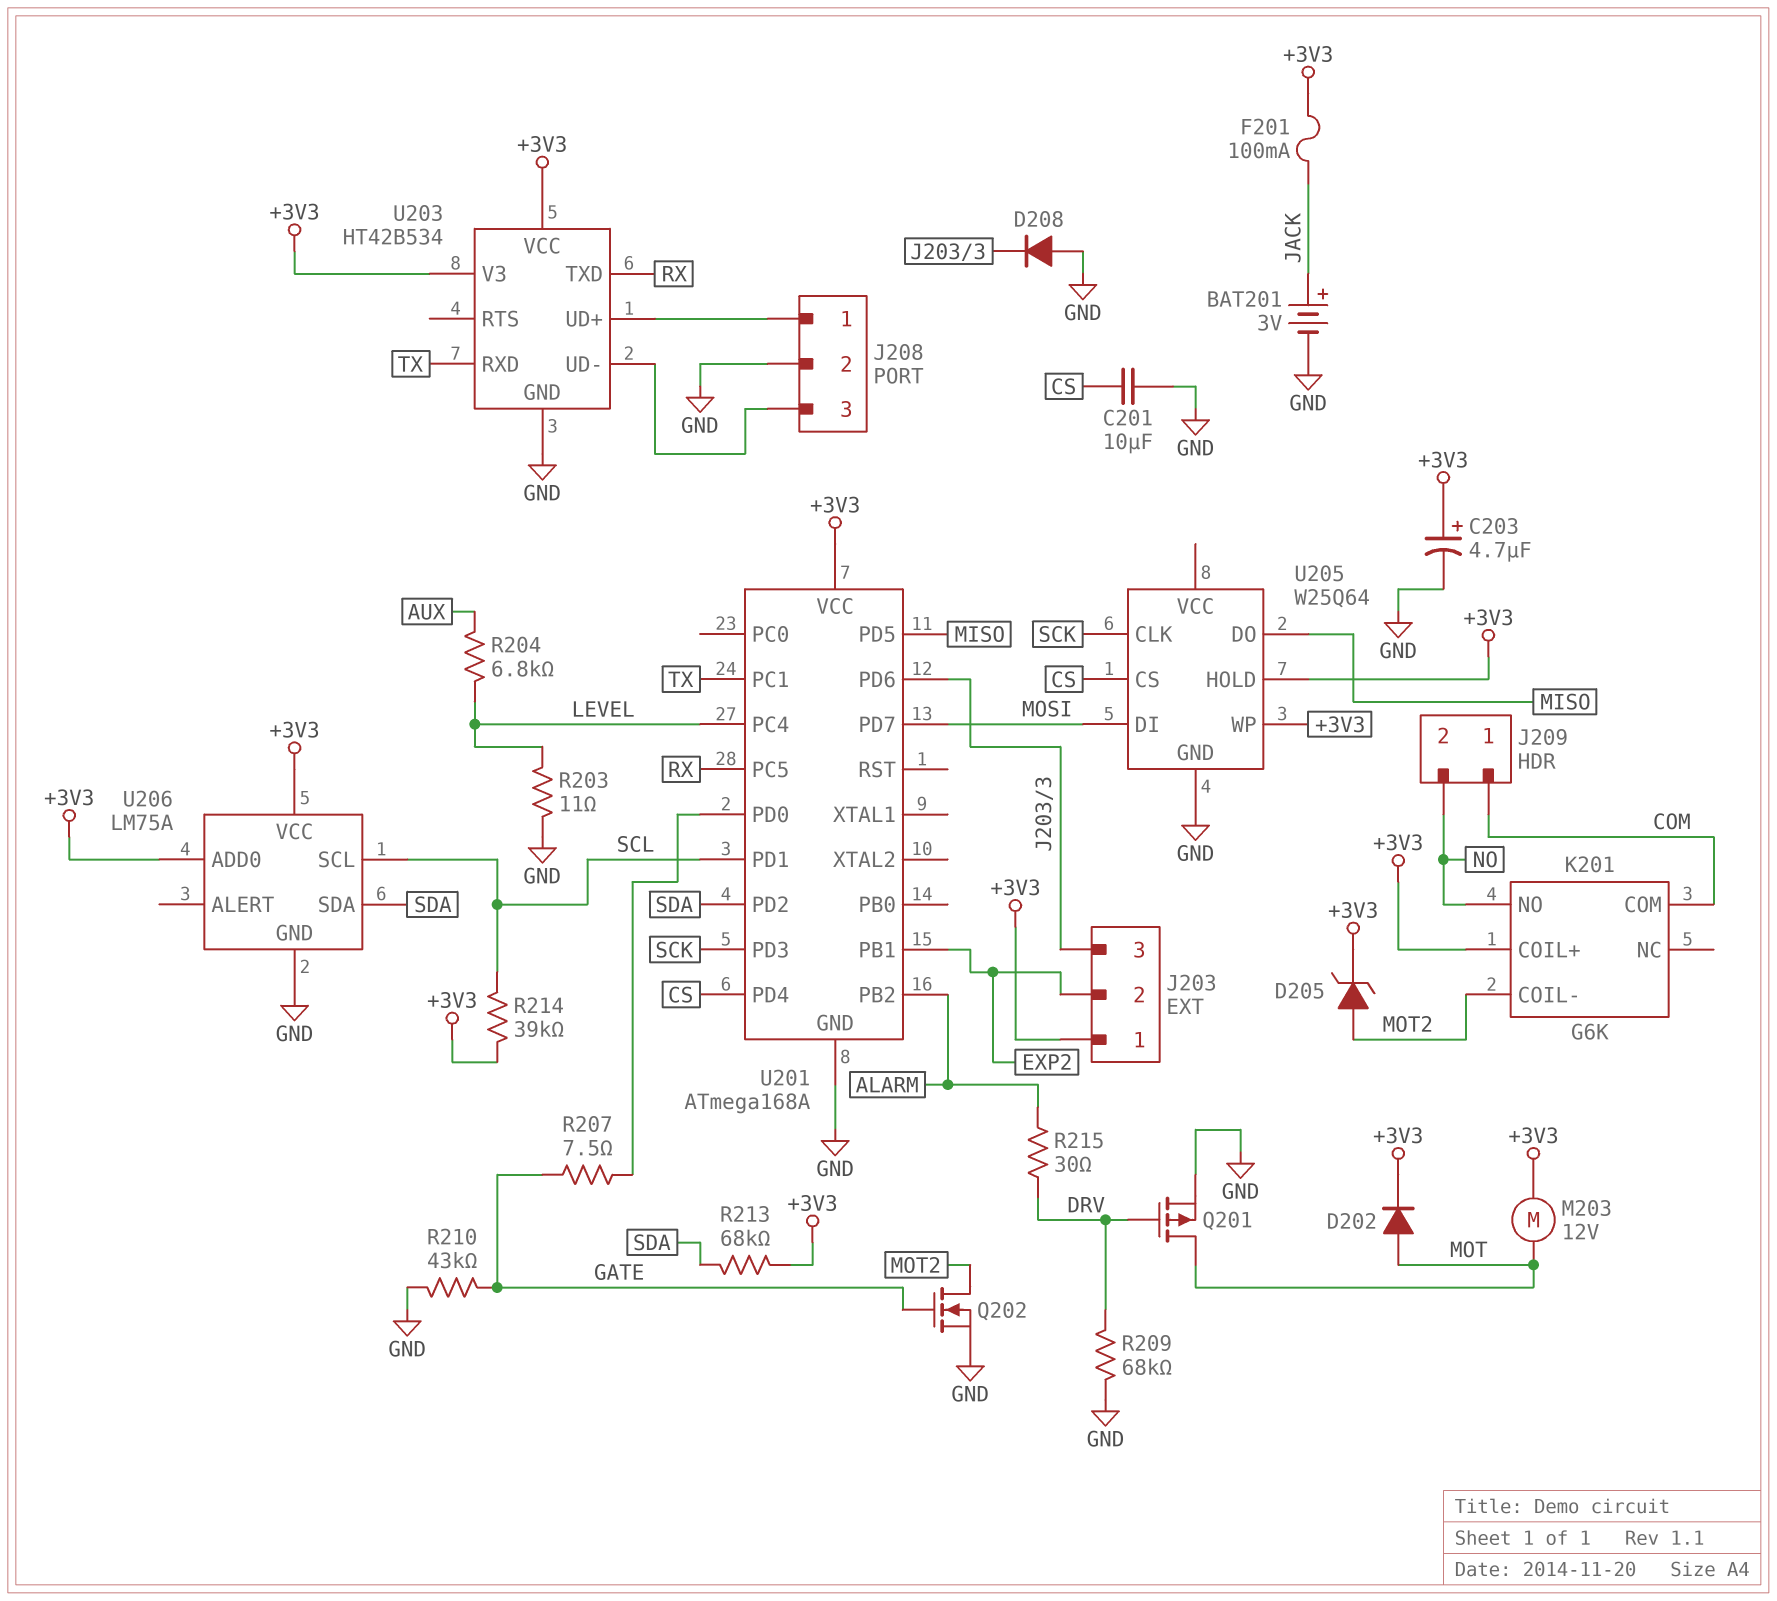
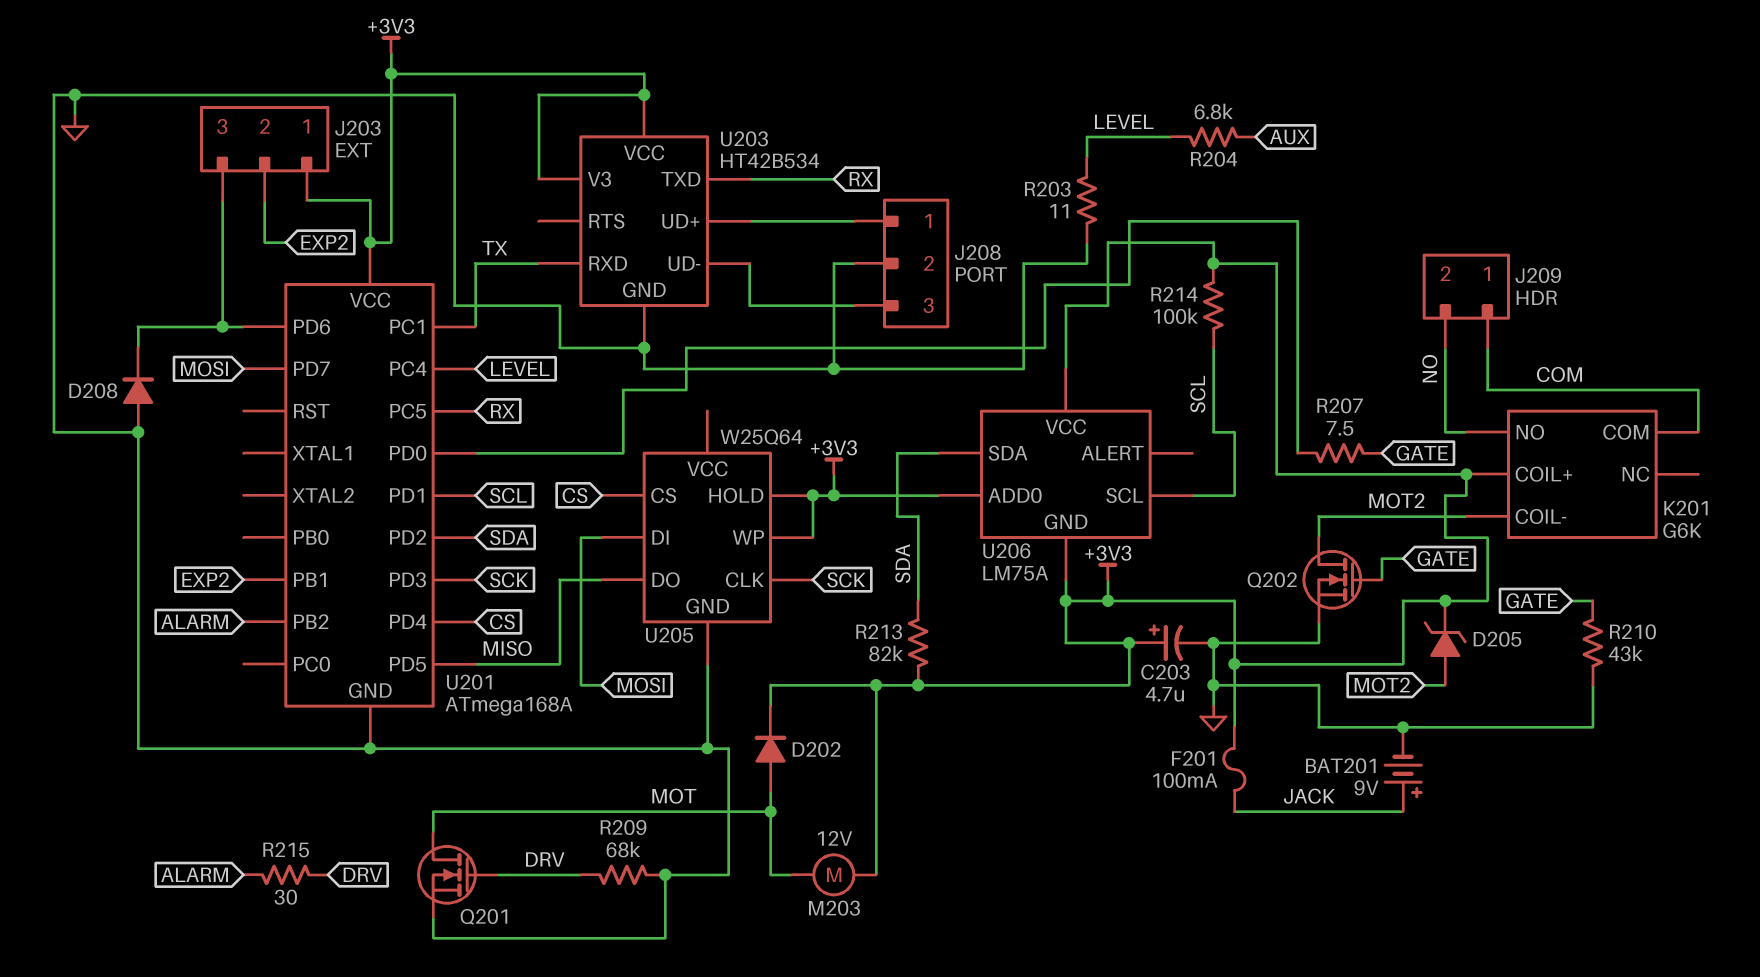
BAT201: 3V (plus JACK, minus GND) -> 9V (plus JACK, minus GND)
C201: 10uF (CS, GND) -> none
Q201: PMOS (G DRV, D MOT, S GND) -> NMOS (G DRV, D MOT, S GND)
R213: 68k (+3V3, SDA) -> 82k (+3V3, SDA)
R214: 39k (+3V3, SCL) -> 100k (+3V3, SCL)
U206 pin GND: GND -> +3V3

